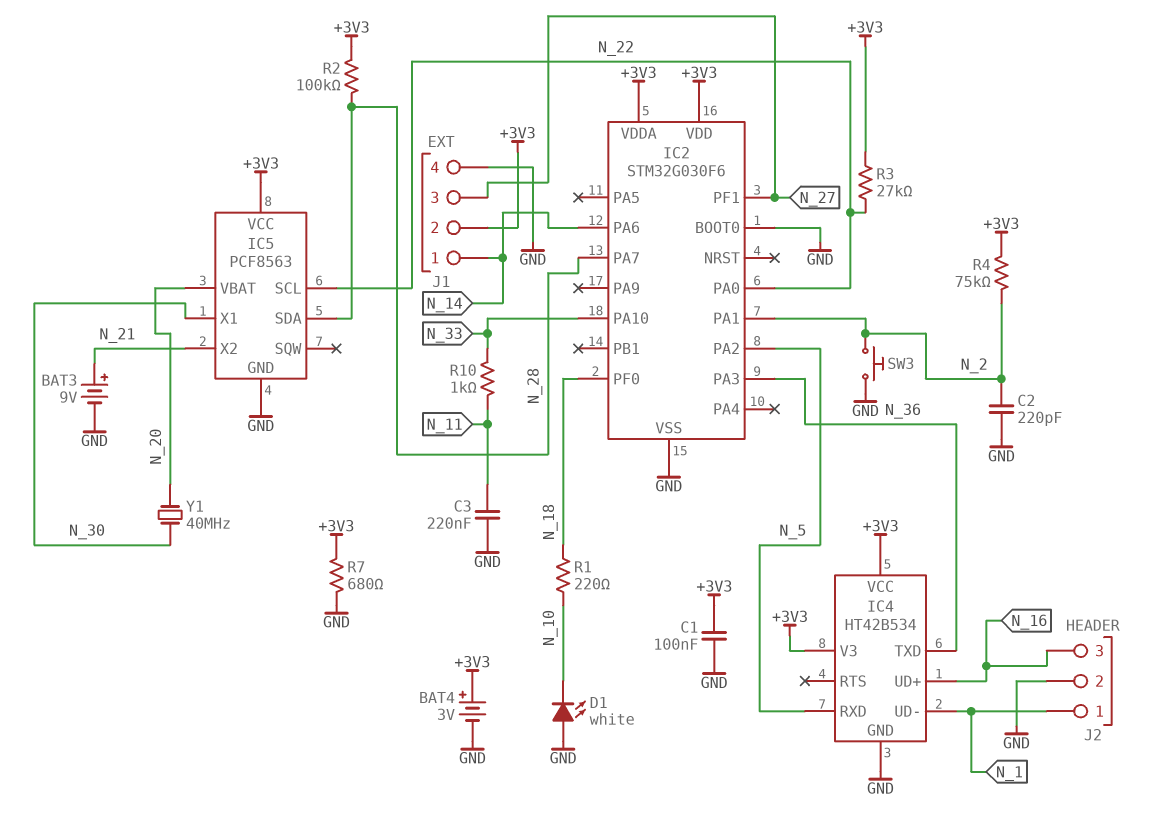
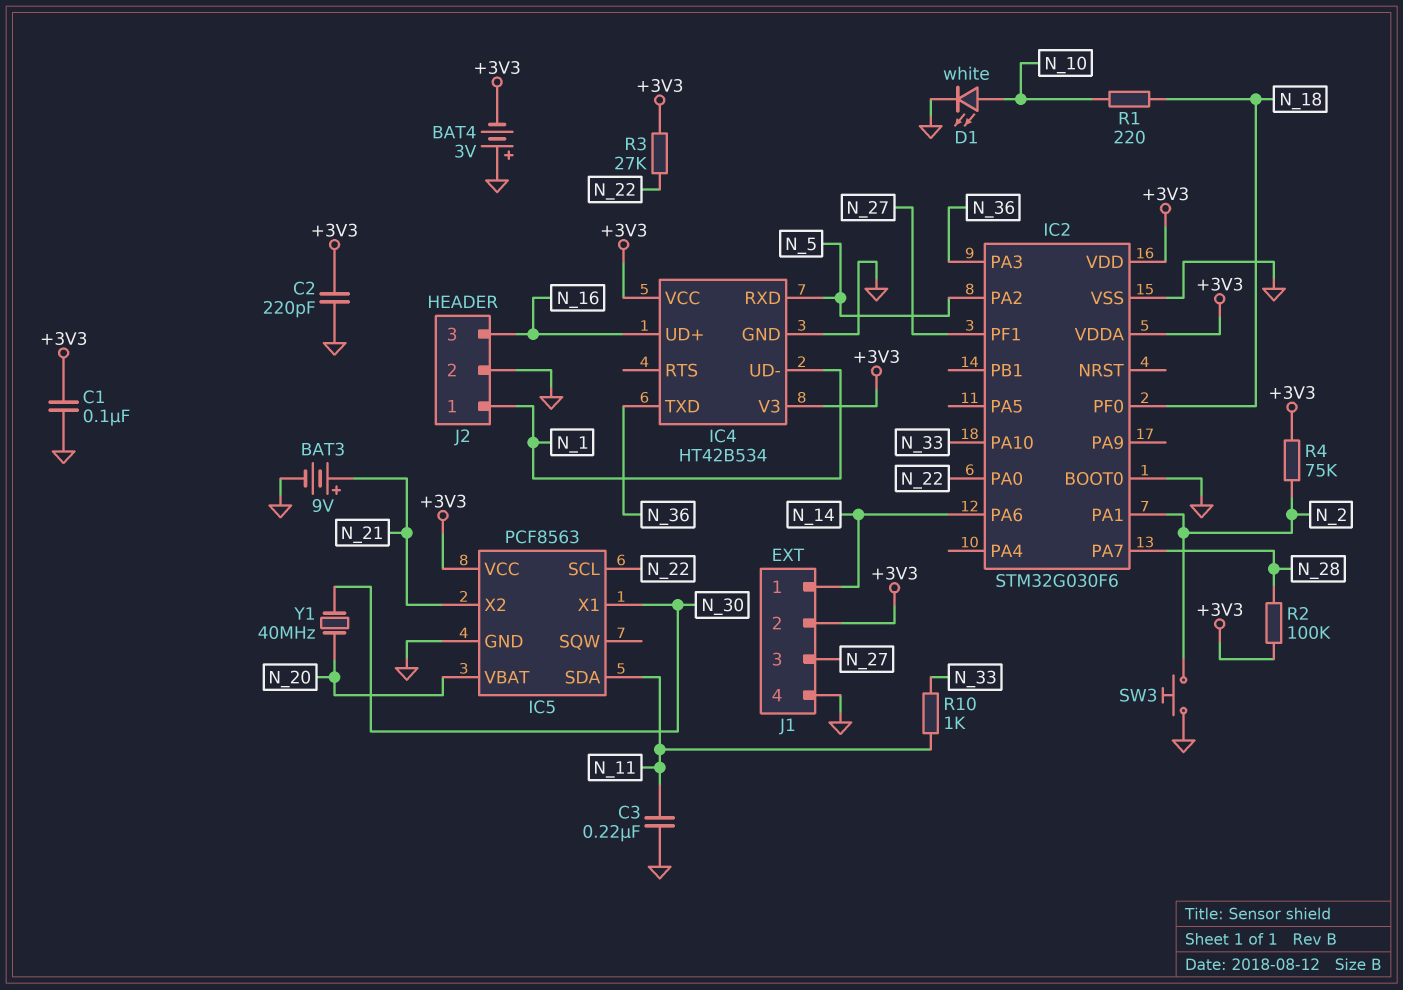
BAT4: 3V (plus +3V3, minus GND) -> 3V (plus GND, minus +3V3)
C2: 220pF (GND, N_2) -> 220pF (+3V3, GND)
D1: LED white (A GND, K N_10) -> LED white (A N_10, K GND)
IC5 pin SDA: N_28 -> N_11
R7: 680 (+3V3, GND) -> none

